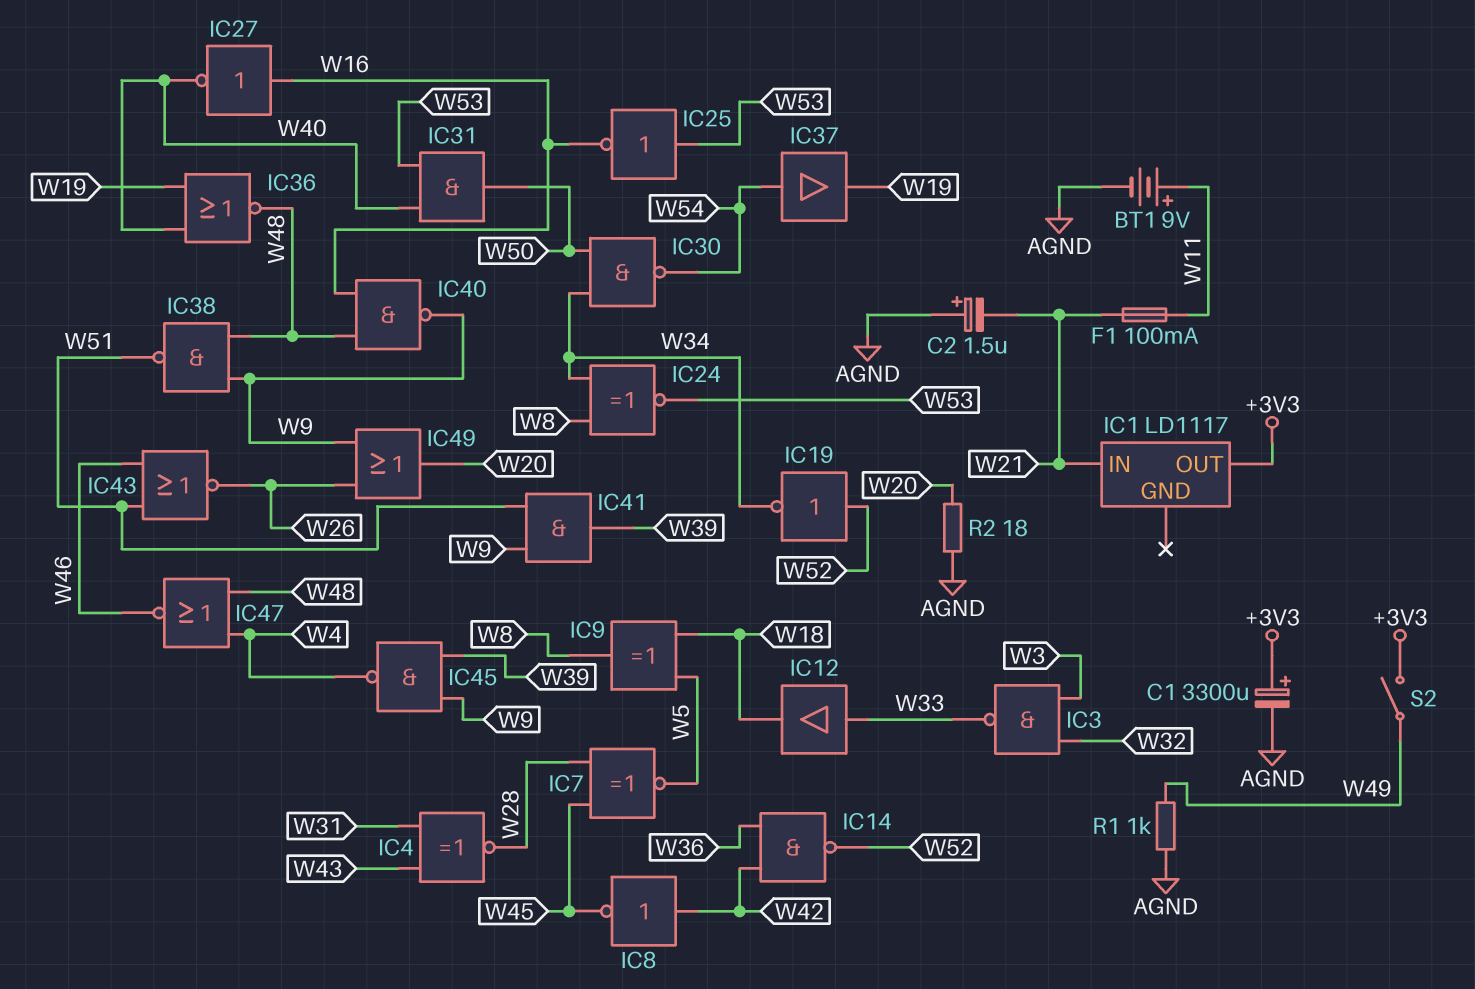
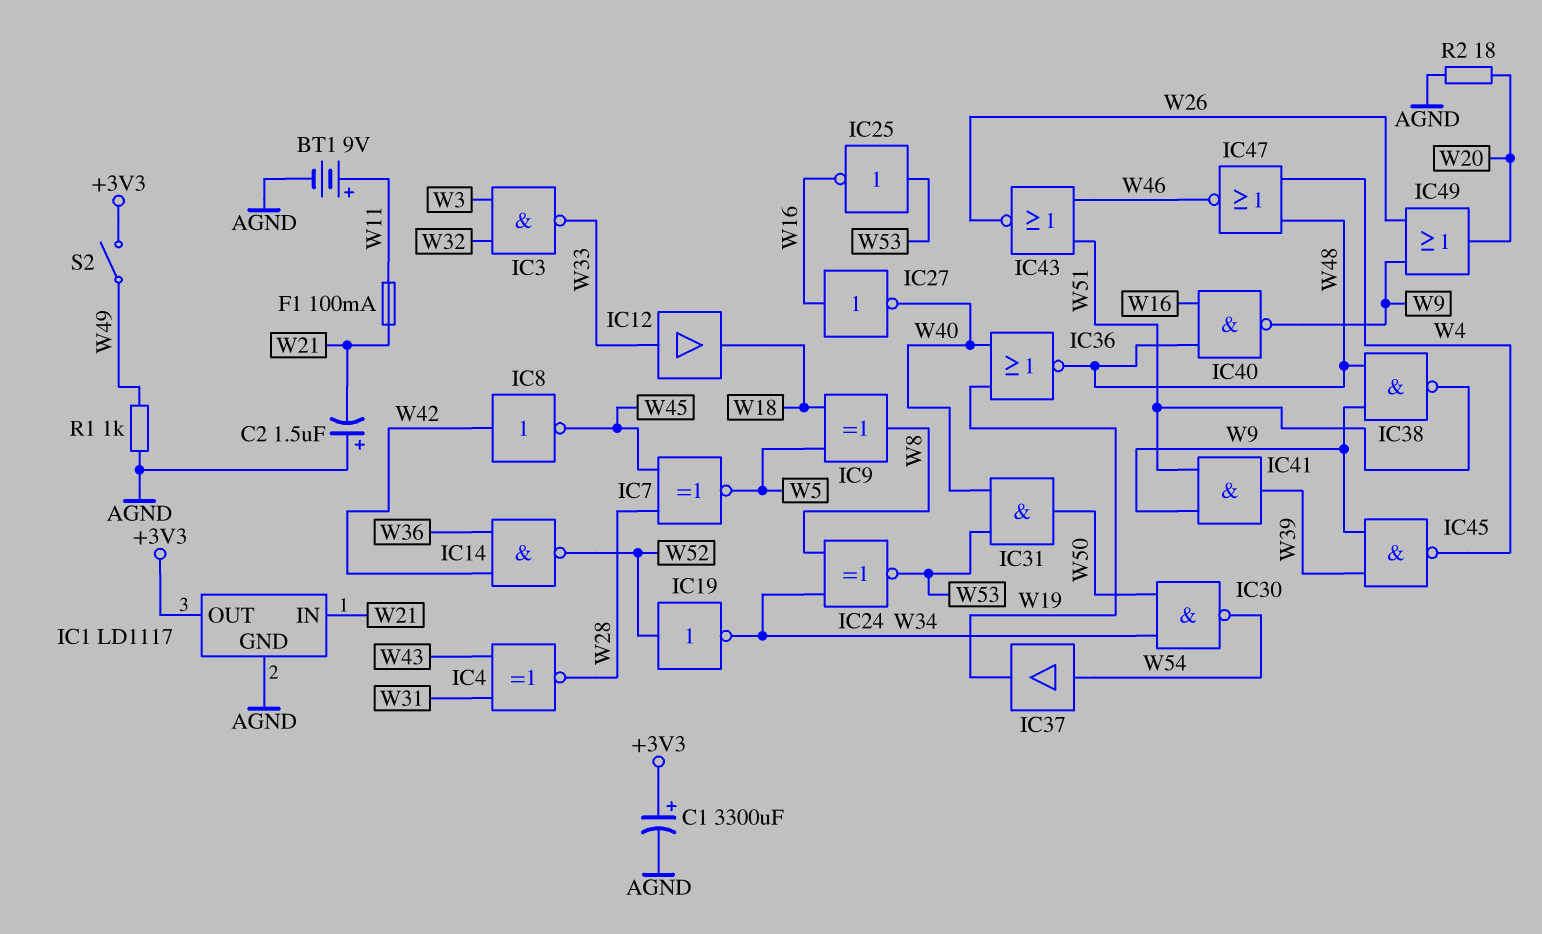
IC1 pin GND: none -> AGND

